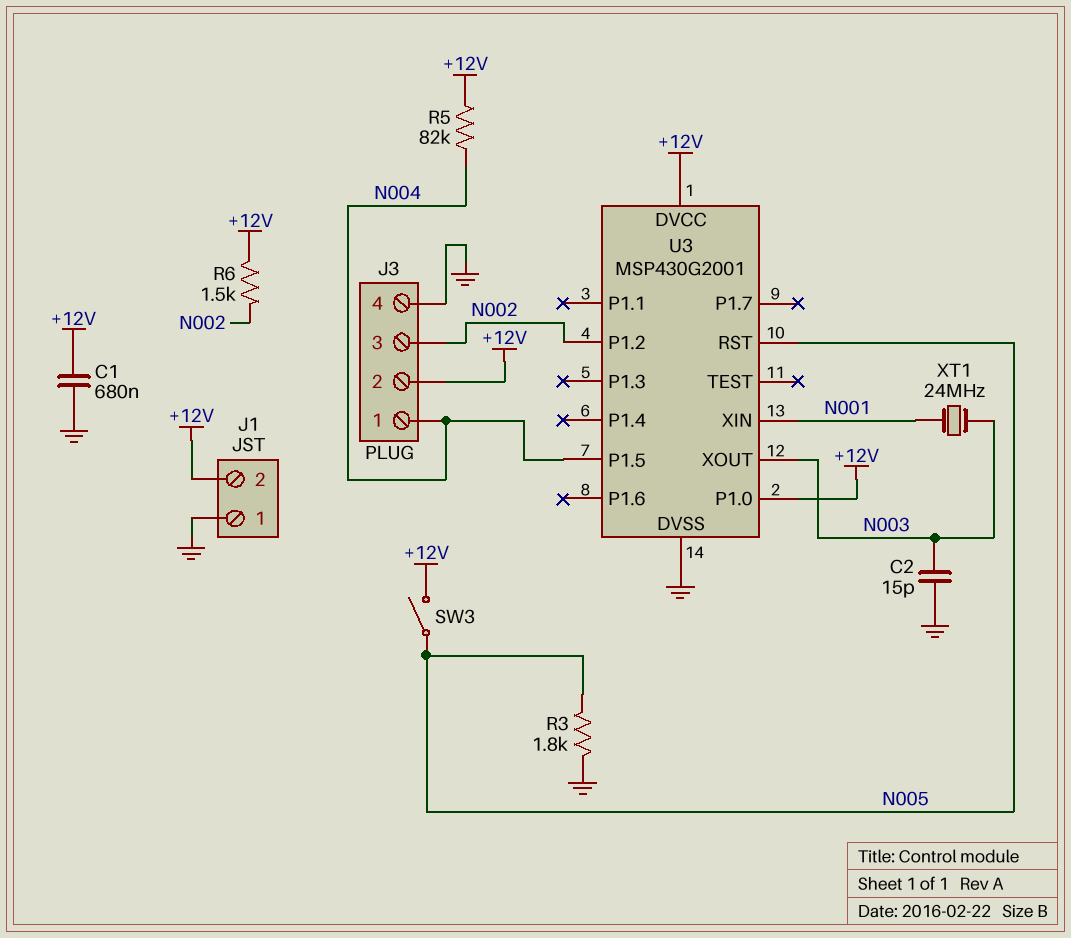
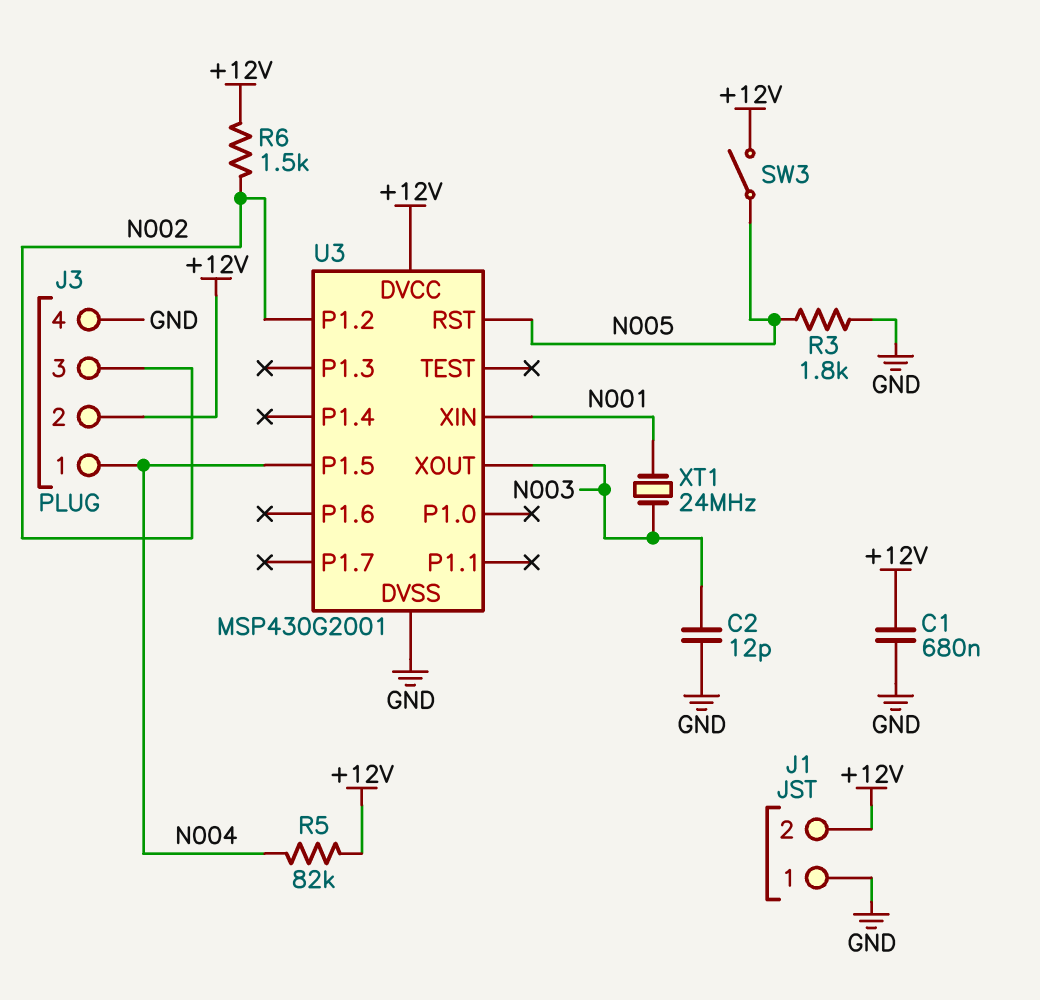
C2: 15pF (GND, N003) -> 12pF (GND, N003)
U3 pin P1.0: +12V -> none

